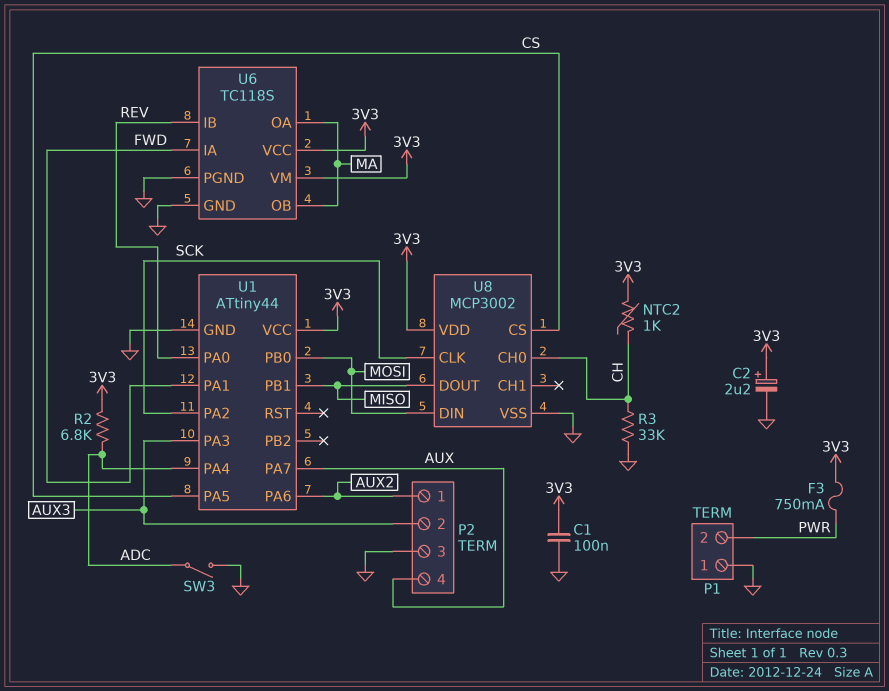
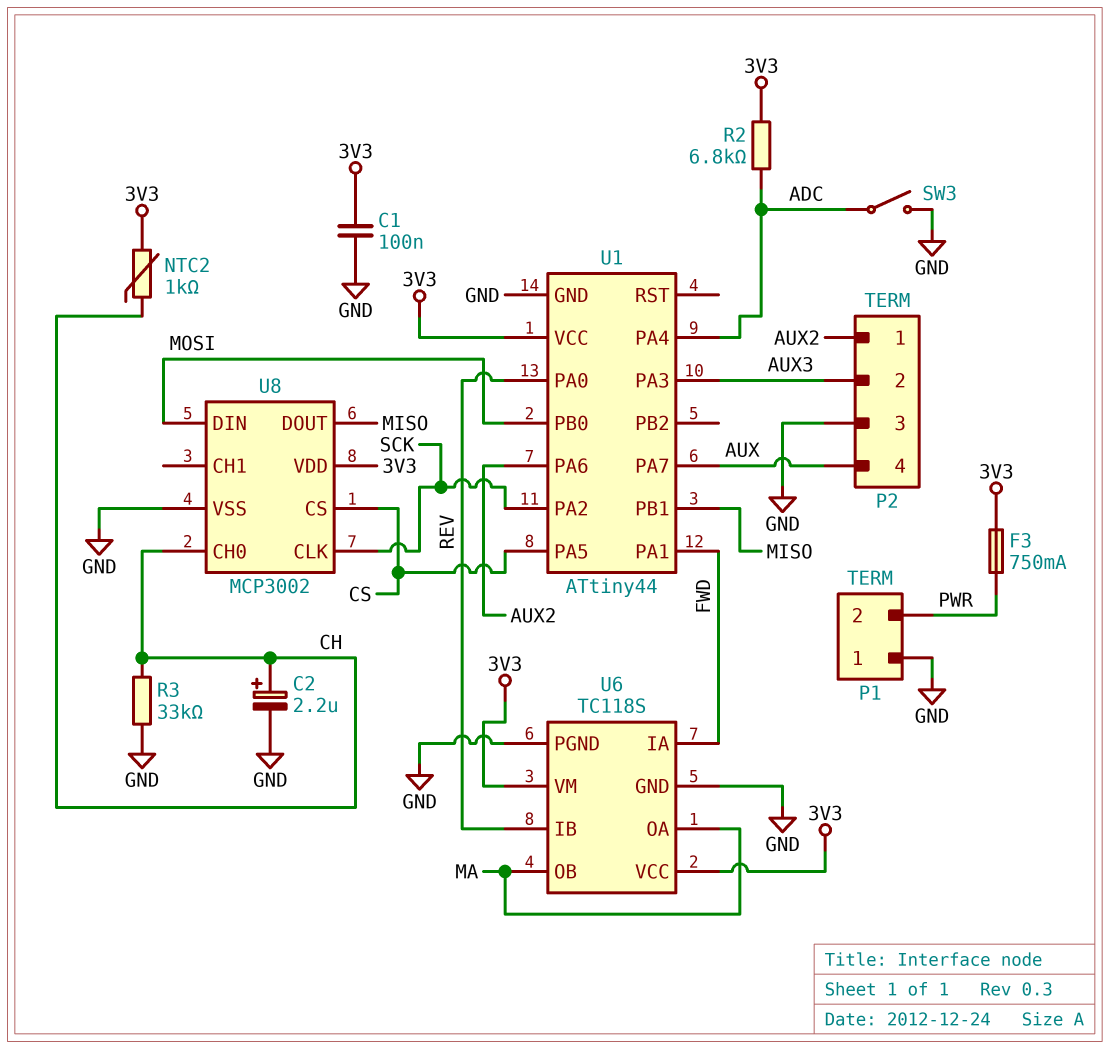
C2: 2.2uF (plus 3V3, minus GND) -> 2.2uF (plus CH, minus GND)

